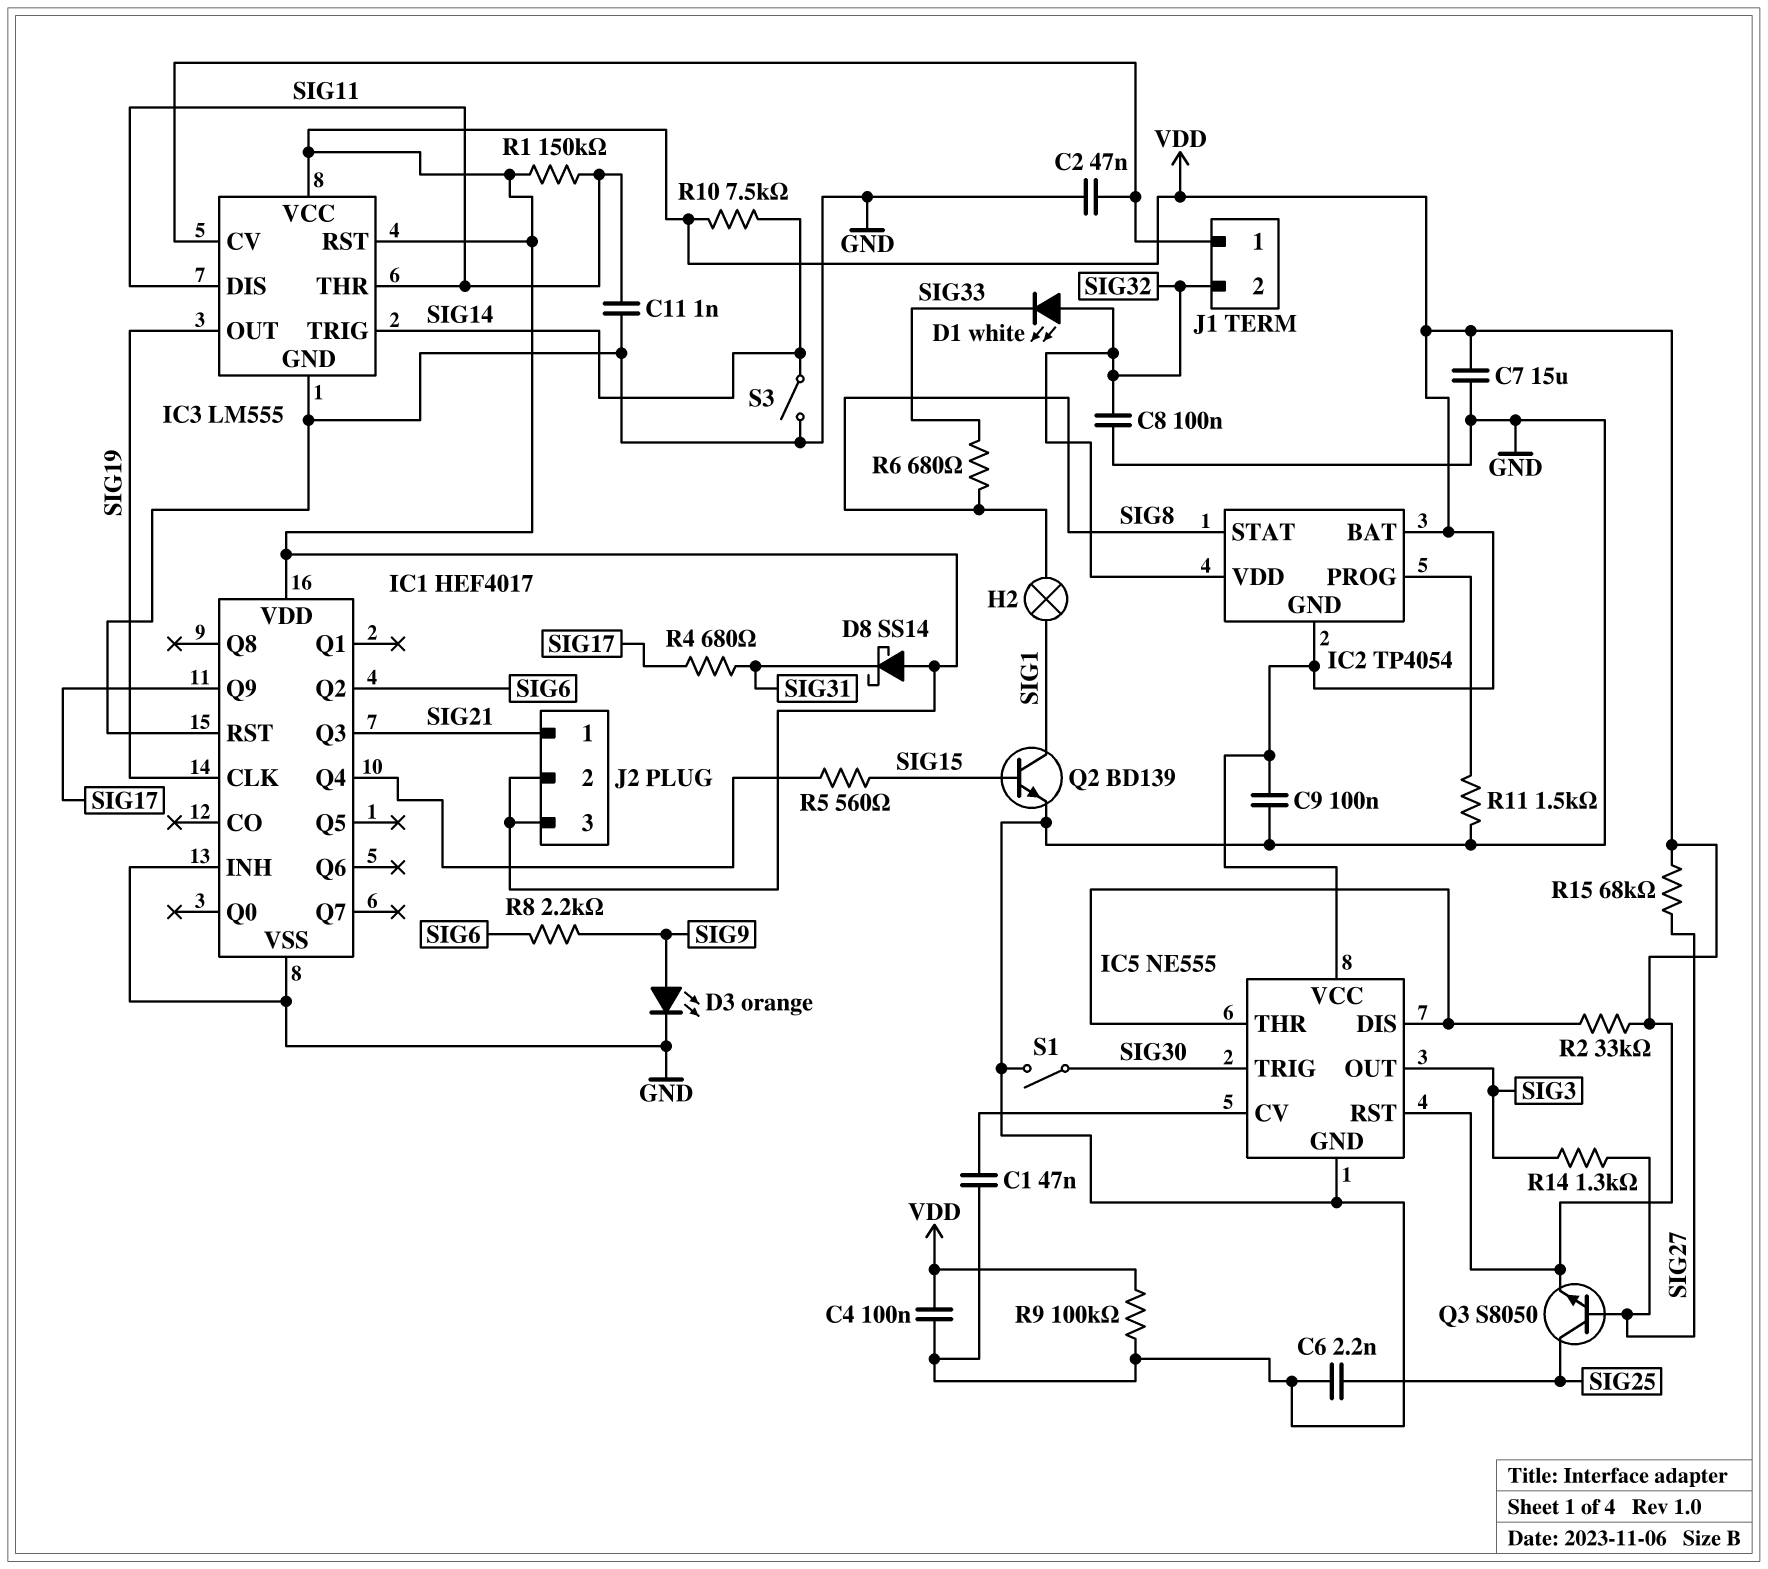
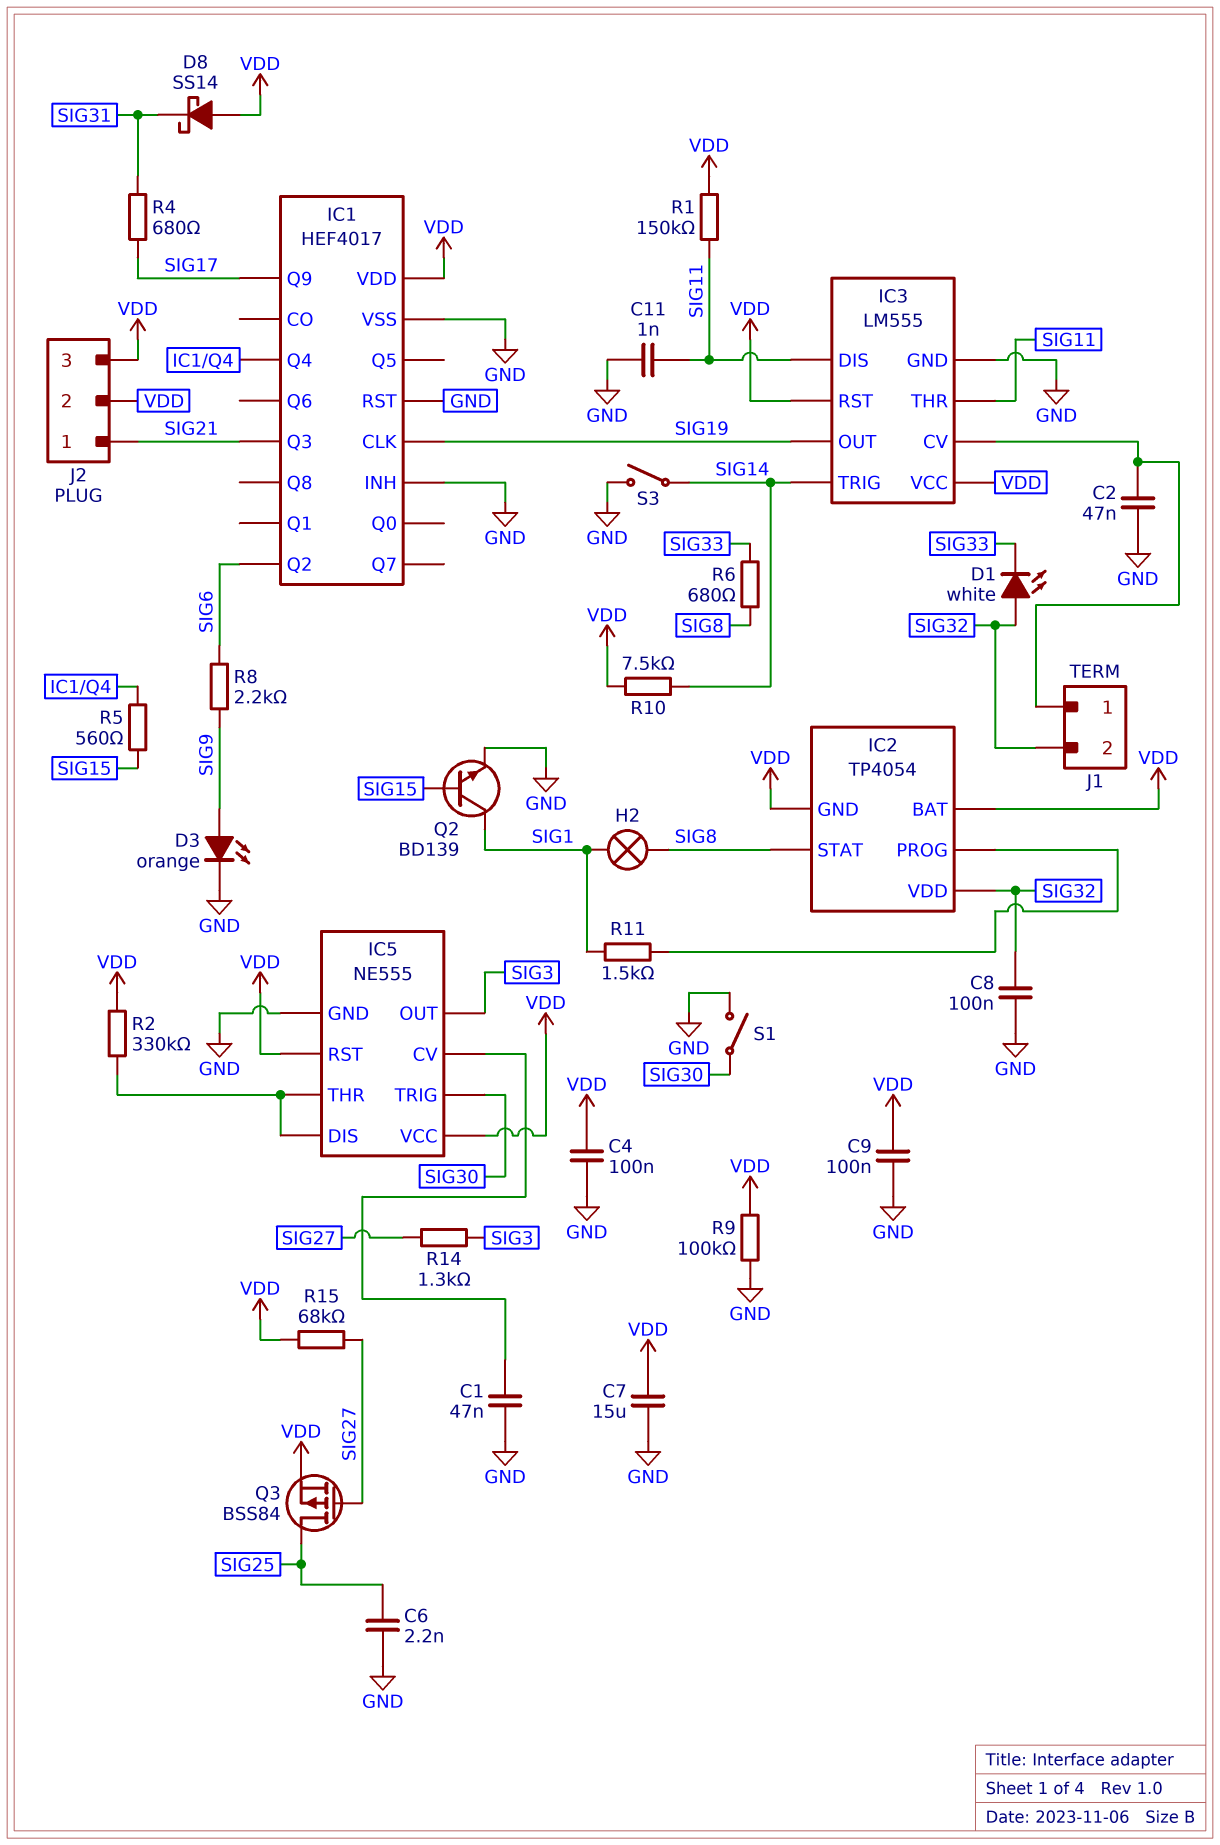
Q3: NPN S8050 (B SIG27, C SIG25, E VDD) -> PMOS BSS84 (G SIG27, D SIG25, S VDD)
R2: 33k (IC5/DIS, VDD) -> 330k (IC5/DIS, VDD)
R11: 1.5k (GND, IC2/PROG) -> 1.5k (IC2/PROG, SIG1)

